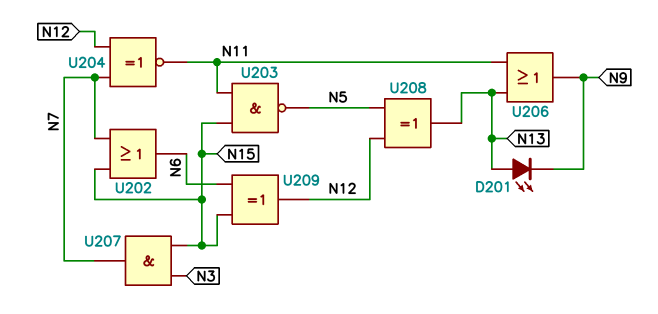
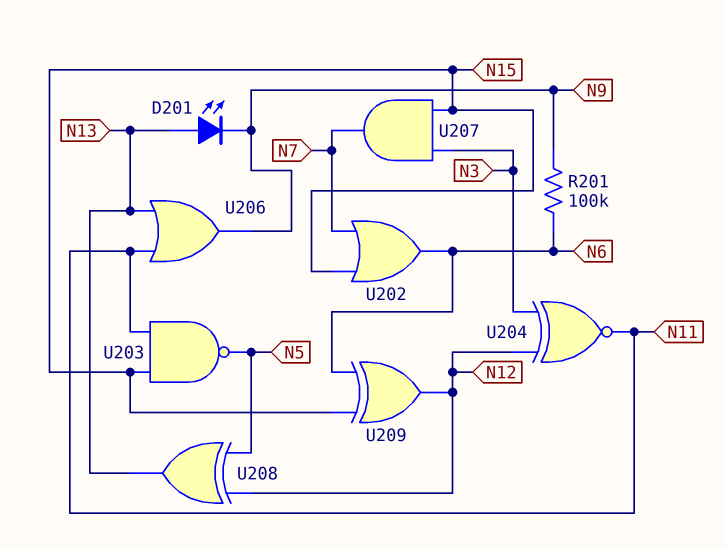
R201: none -> 100k (N6, N9)
U204: XNOR (in N7, in N12, out N11) -> XNOR (in N3, in N12, out N11)

